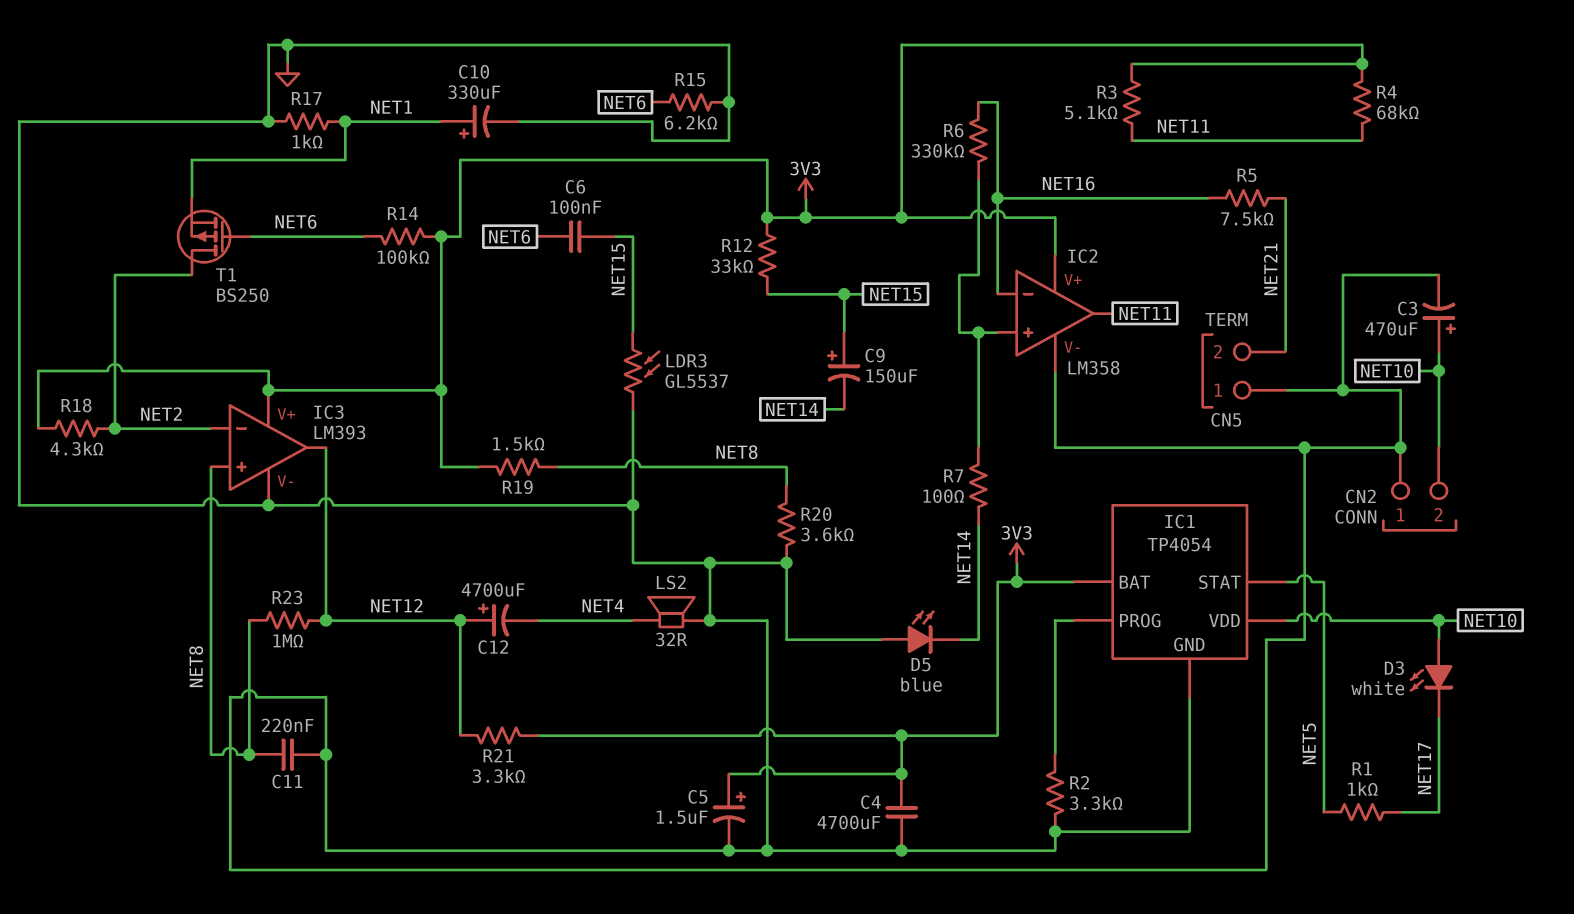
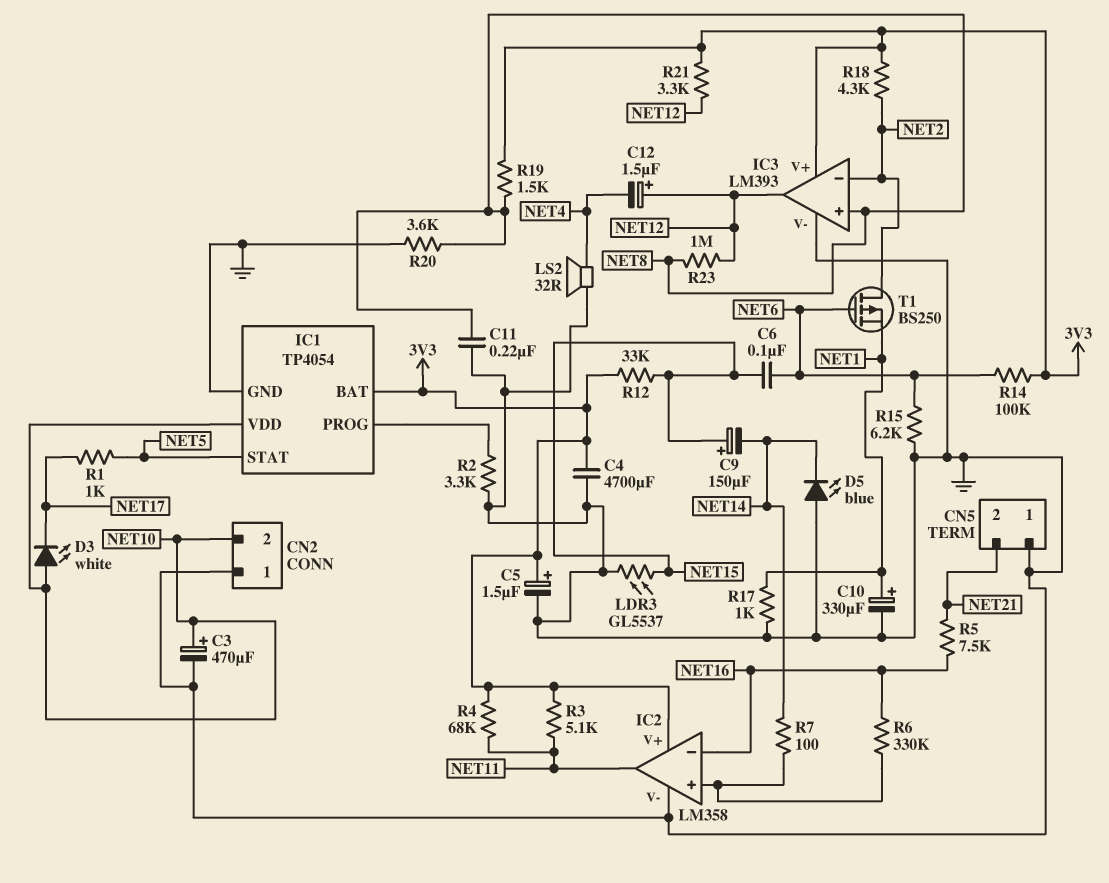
C12: 4700uF (plus NET12, minus NET4) -> 1.5uF (plus NET12, minus NET4)

